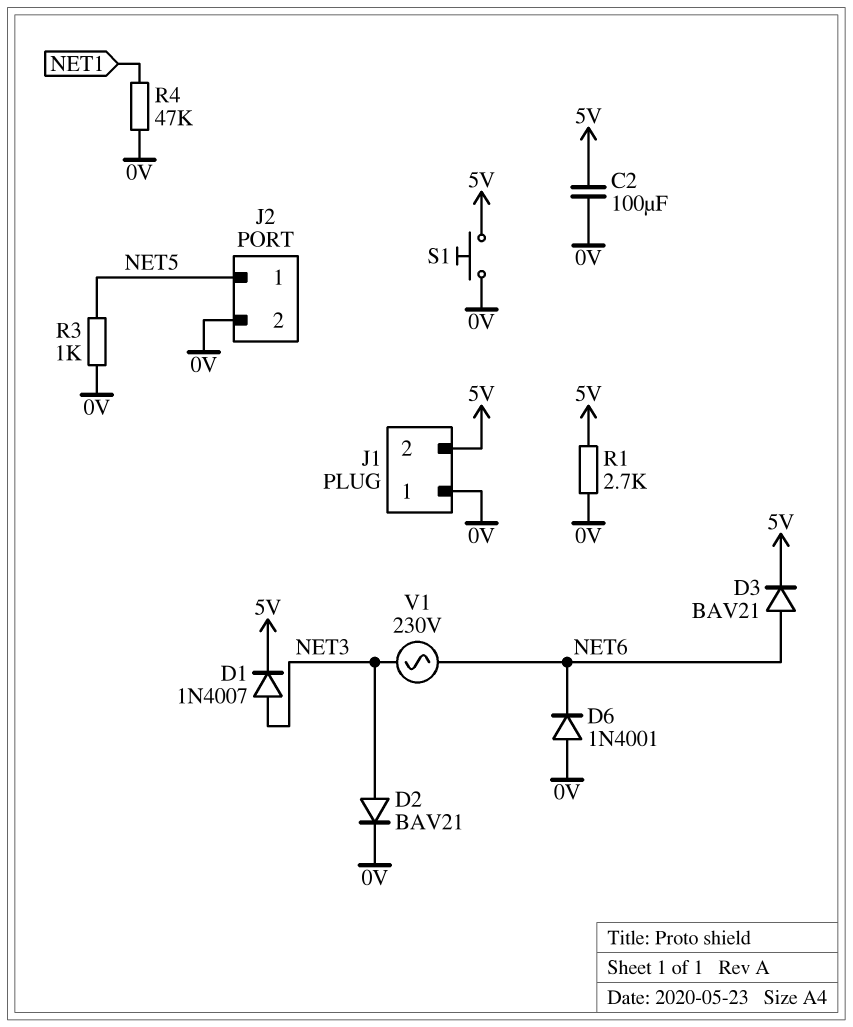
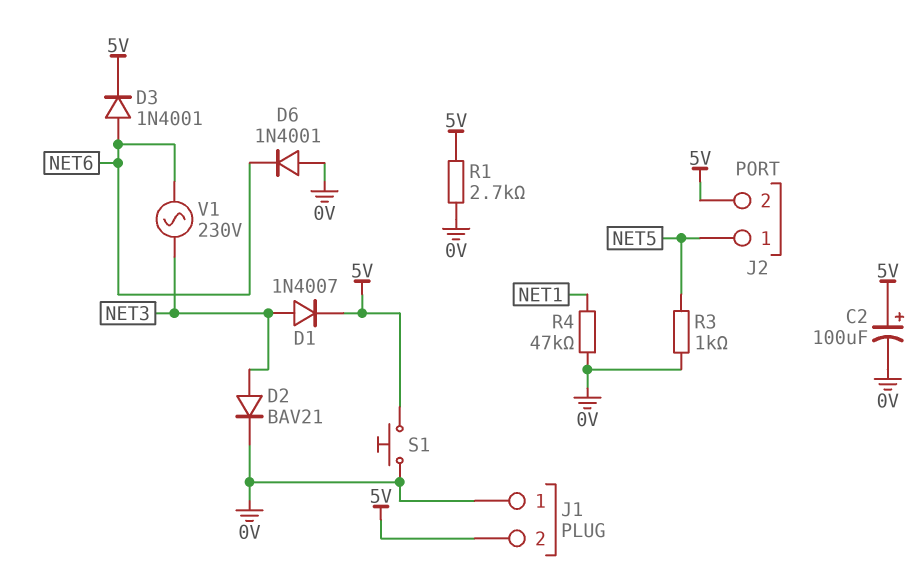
C2: 100uF (0V, 5V) -> 100uF (plus 5V, minus 0V)
D3: diode BAV21 (A NET6, K 5V) -> diode 1N4001 (A NET6, K 5V)
J2 pin 2: 0V -> 5V

